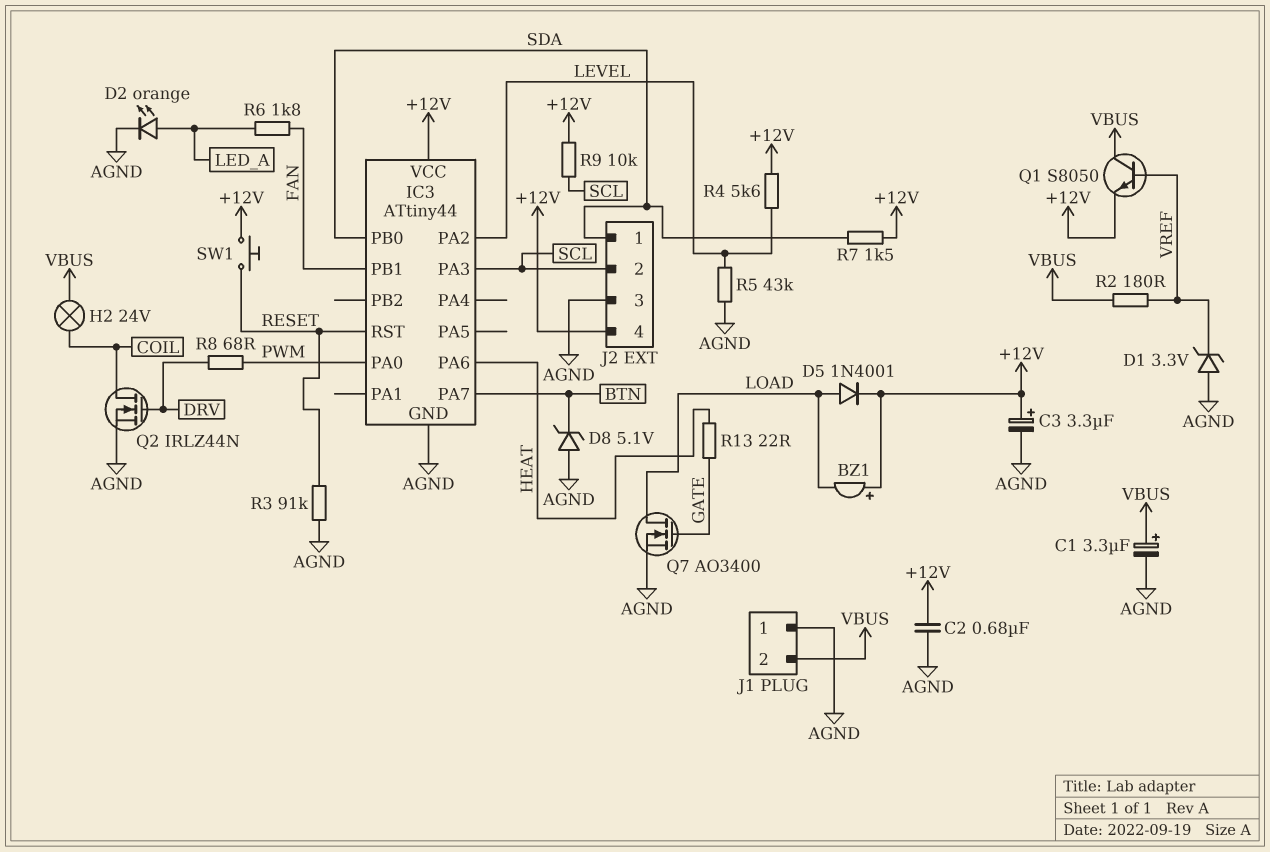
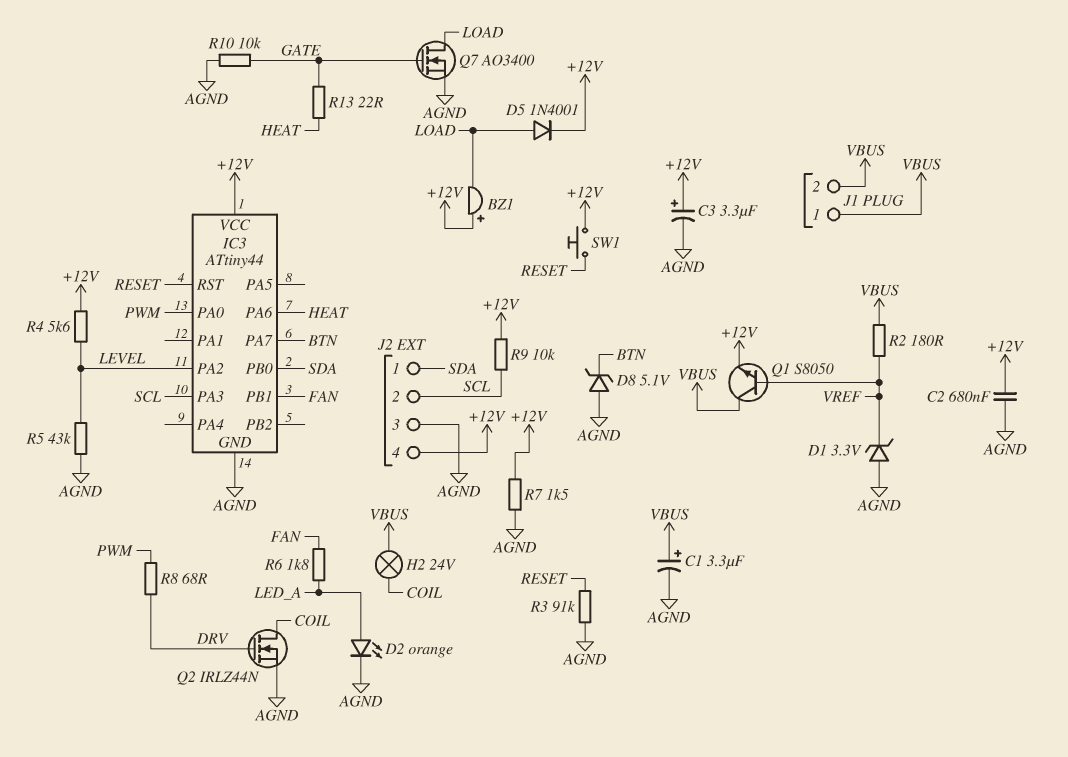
J1 pin 1: AGND -> VBUS
R7: 1.5k (+12V, SDA) -> 1.5k (+12V, AGND)
R10: none -> 10k (AGND, GATE)

